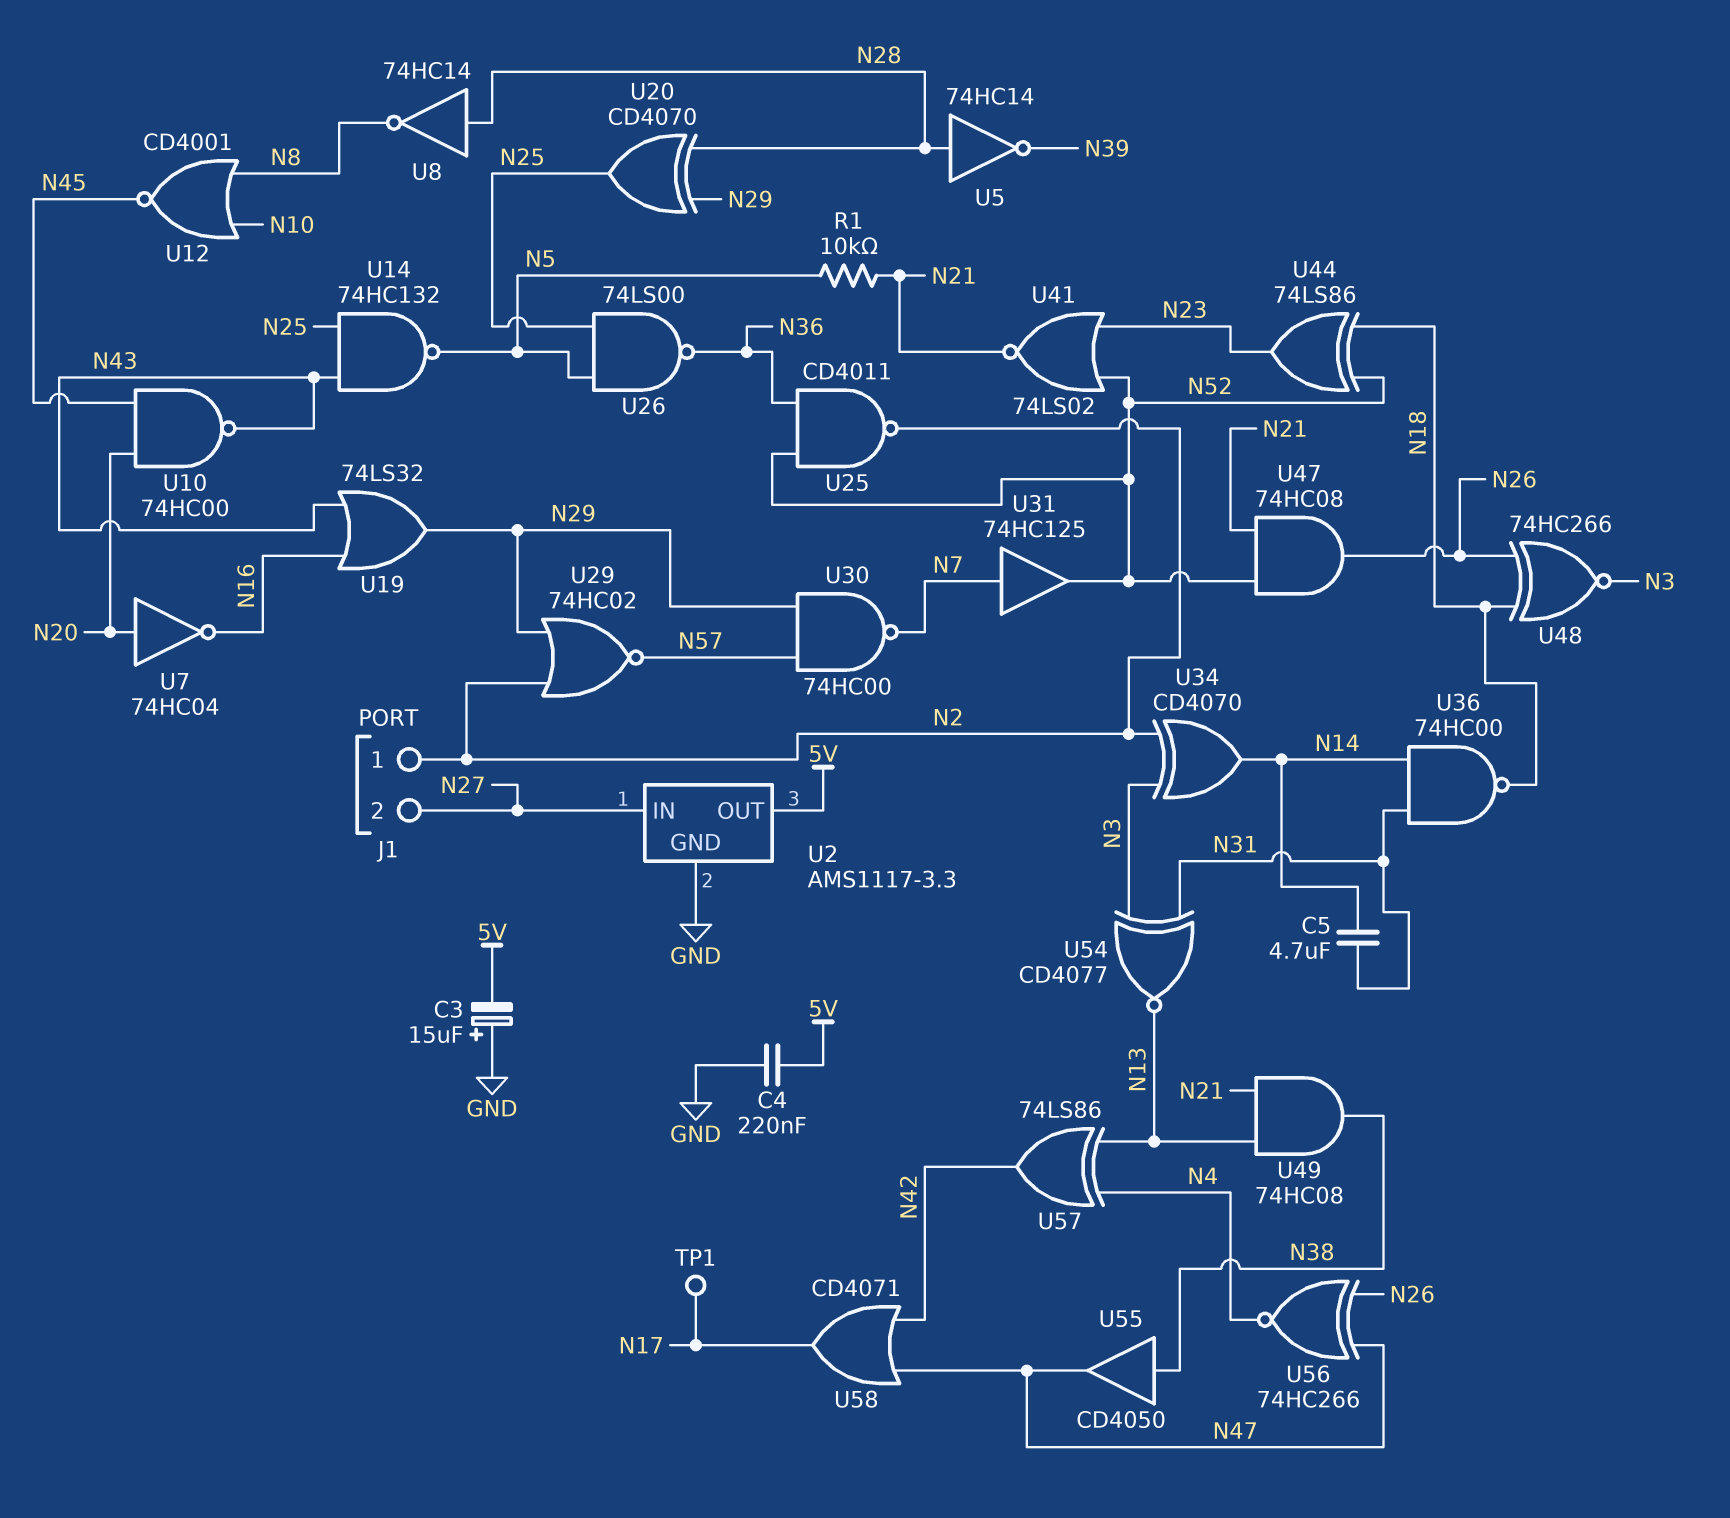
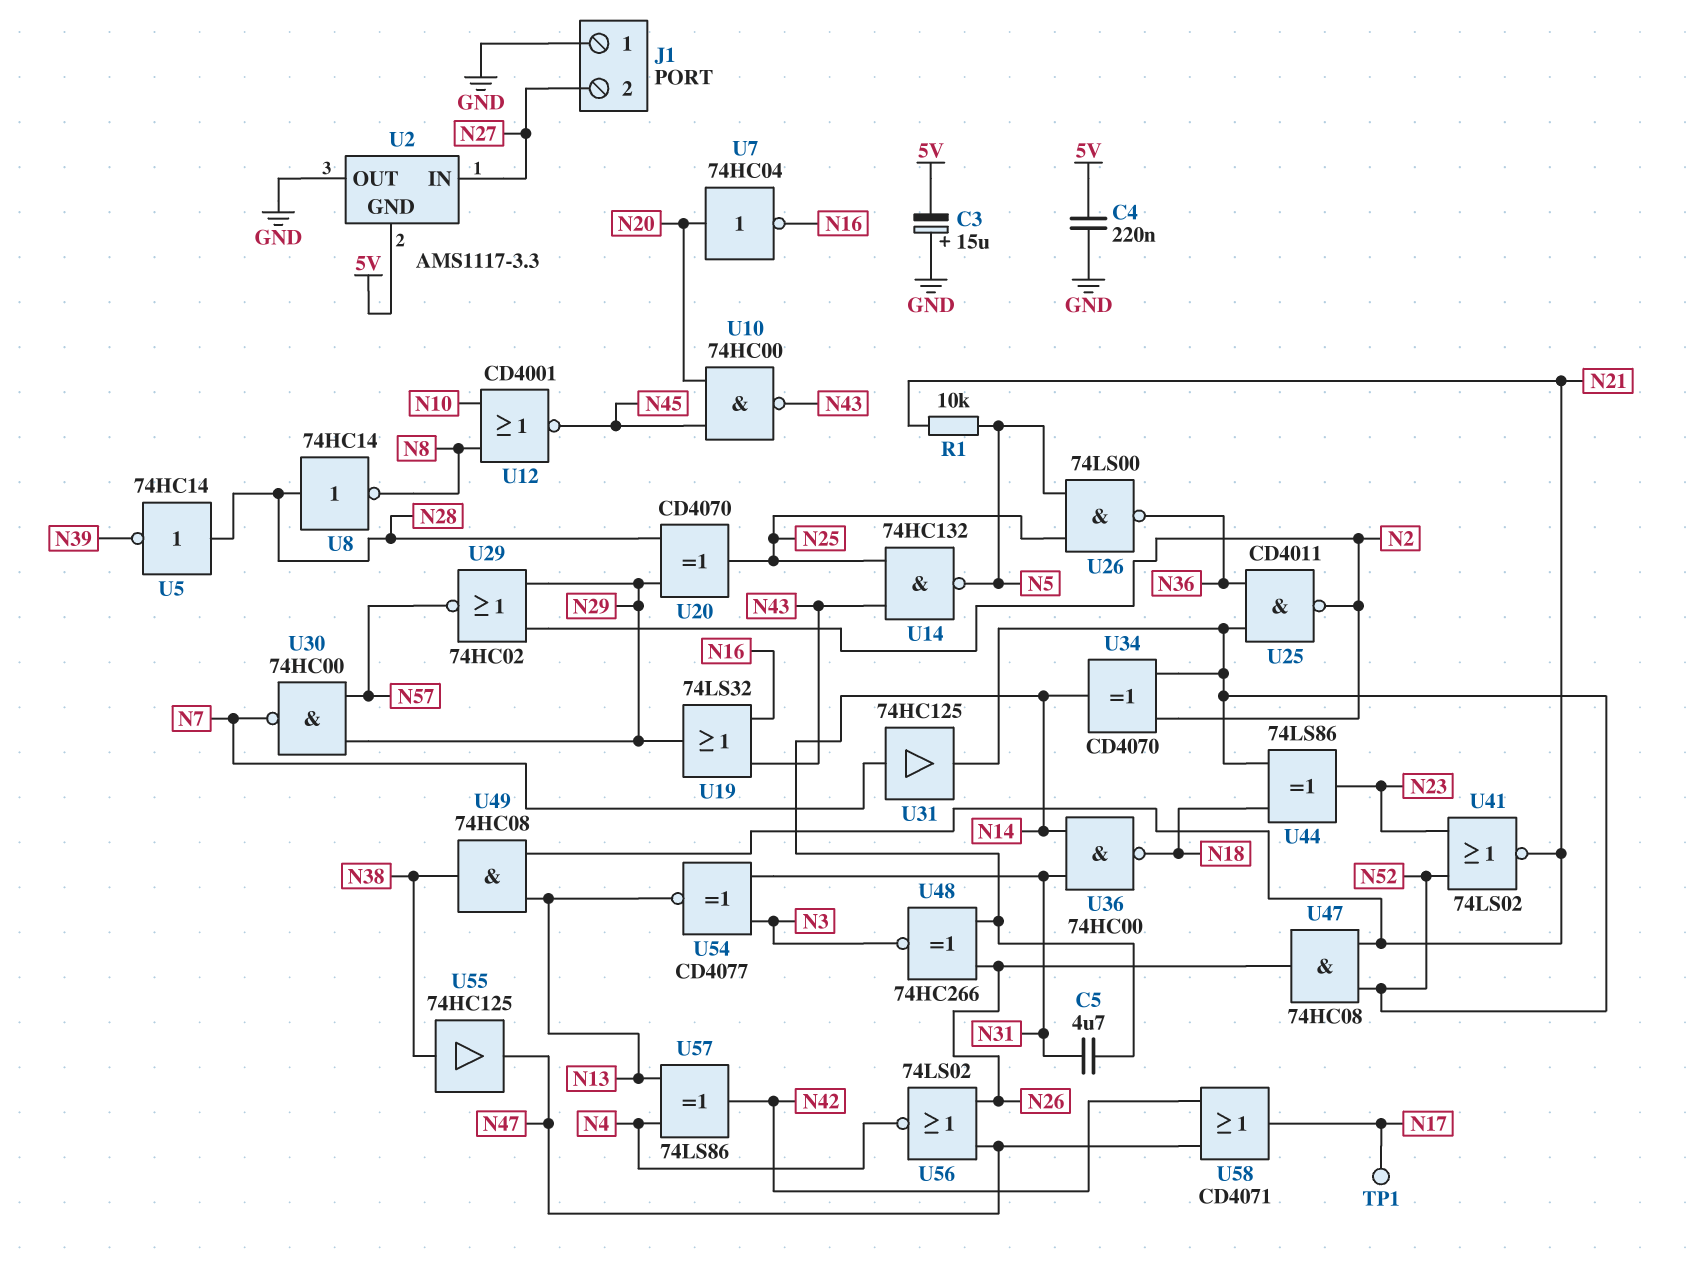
J1 pin 1: N2 -> GND
U2 pin GND: GND -> 5V
U2 pin OUT: 5V -> GND
U34: XOR CD4070 (in N2, in N3, out N14) -> XOR CD4070 (in N2, in N52, out N14)
U48: XNOR 74HC266 (in N18, in N26, out N3) -> XNOR 74HC266 (in N14, in N26, out N3)
U55: buffer CD4050 (in N38, out N47) -> buffer 74HC125 (in N38, out N47)
U56: XNOR 74HC266 (in N26, in N47, out N4) -> NOR 74LS02 (in N26, in N47, out N4)

